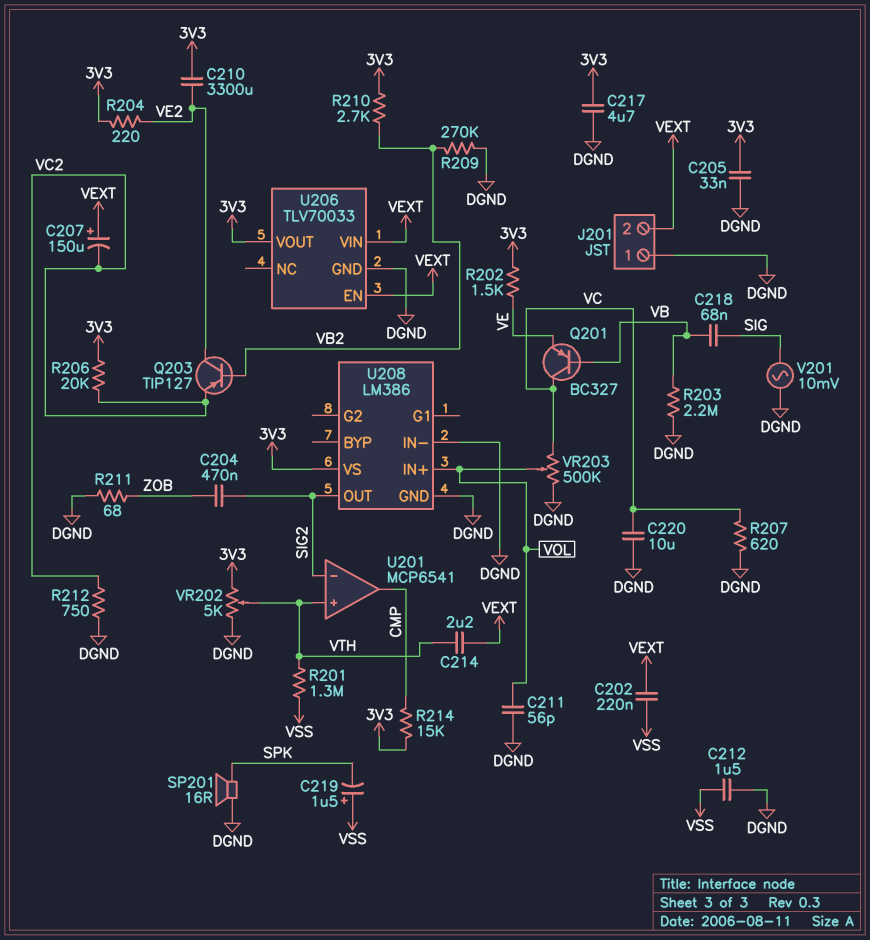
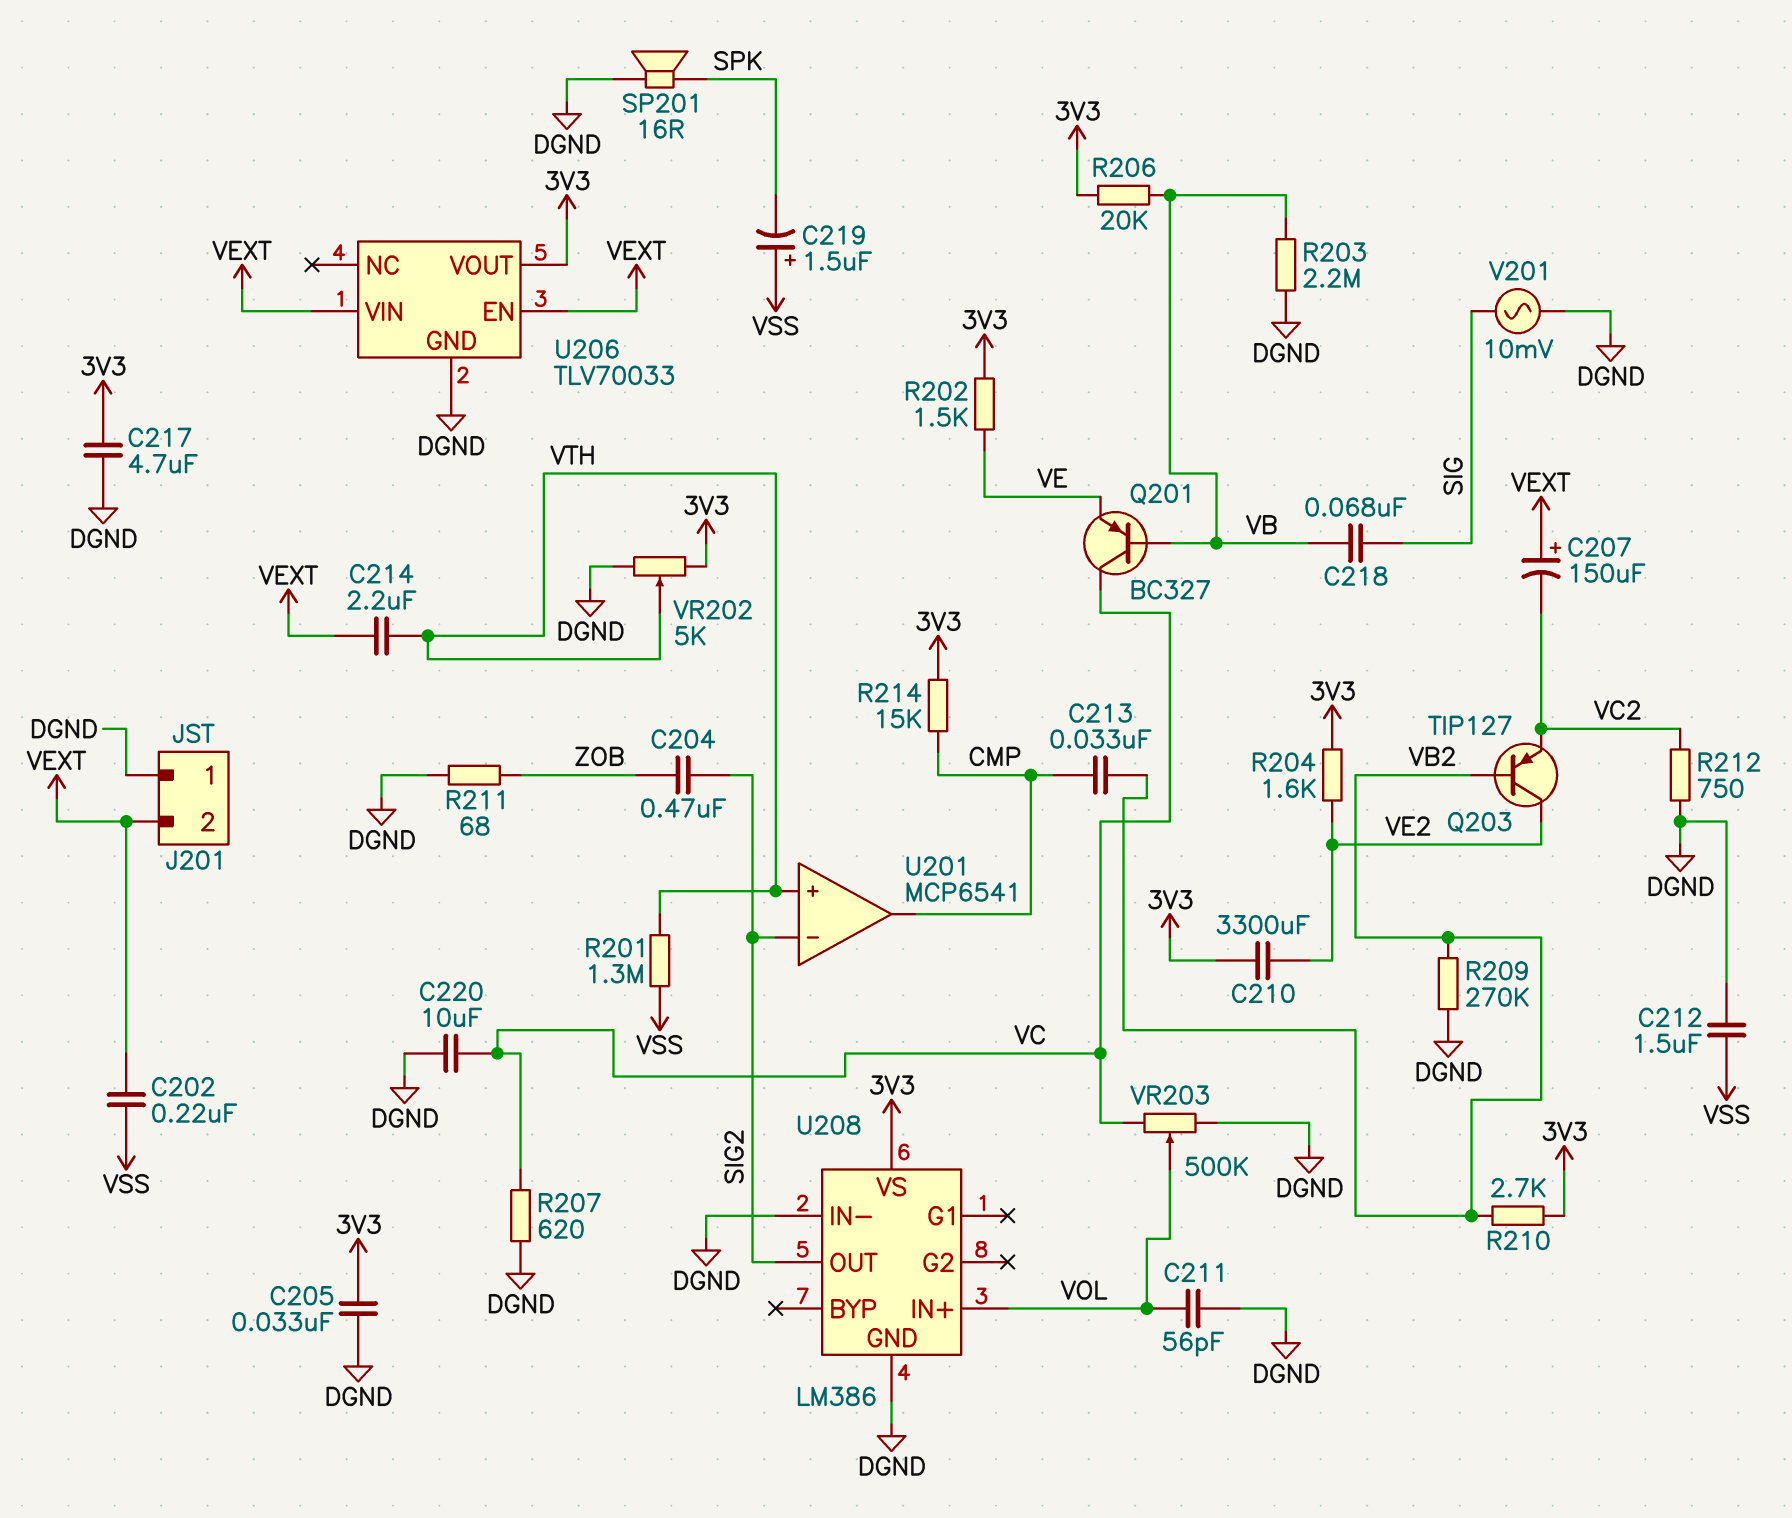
C213: none -> 33nF (CMP, VB2)
R204: 220 (3V3, VE2) -> 1.6k (3V3, VE2)
R206: 20k (3V3, VC2) -> 20k (3V3, VB)

